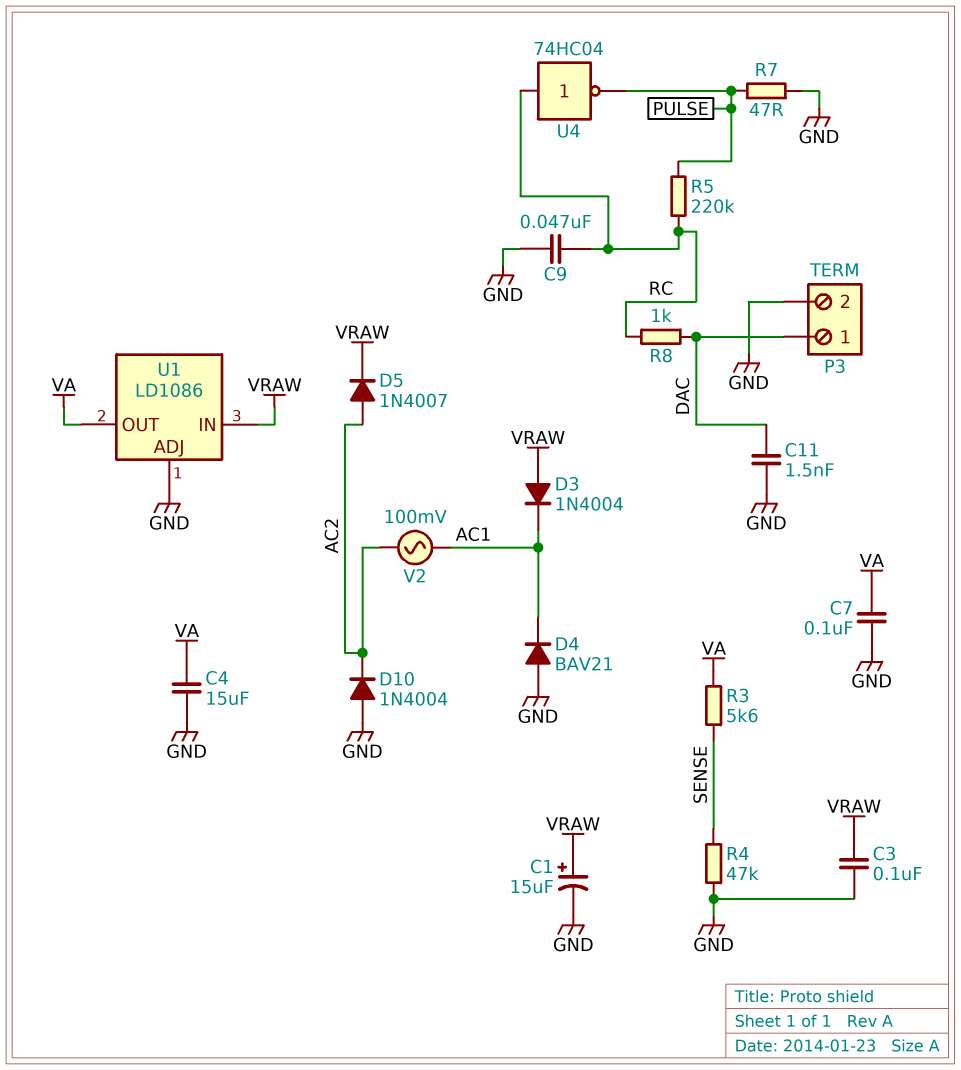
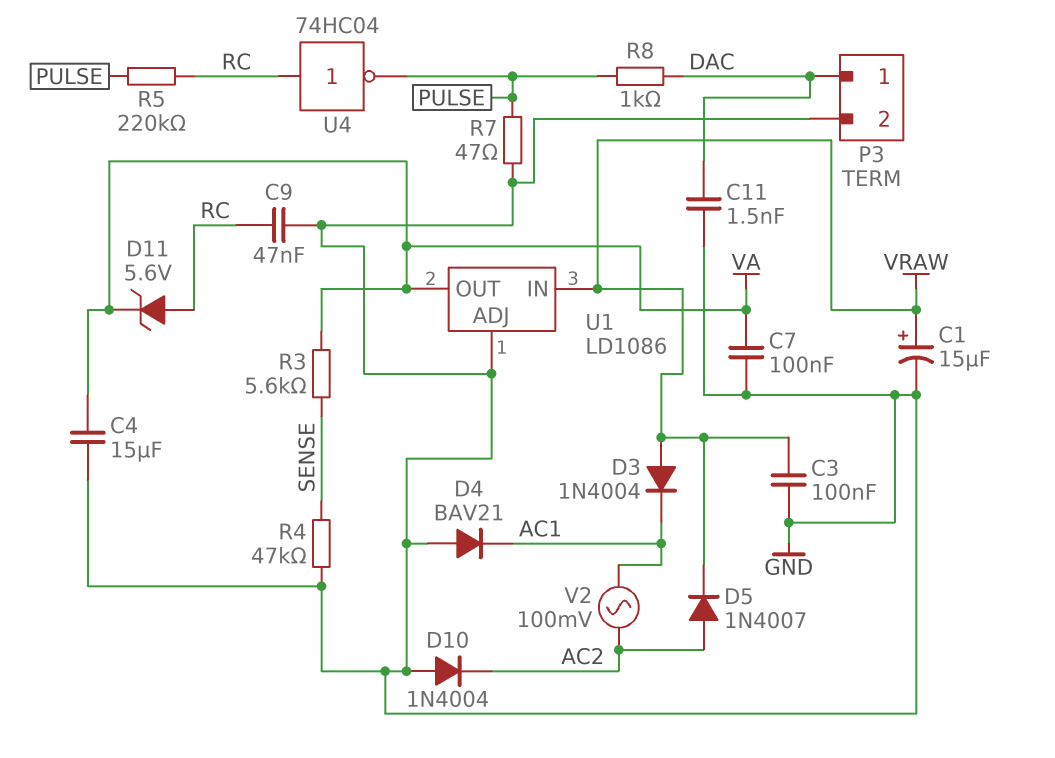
D11: none -> zener 5.6V (A RC, K VA)
R8: 1k (DAC, RC) -> 1k (DAC, PULSE)

